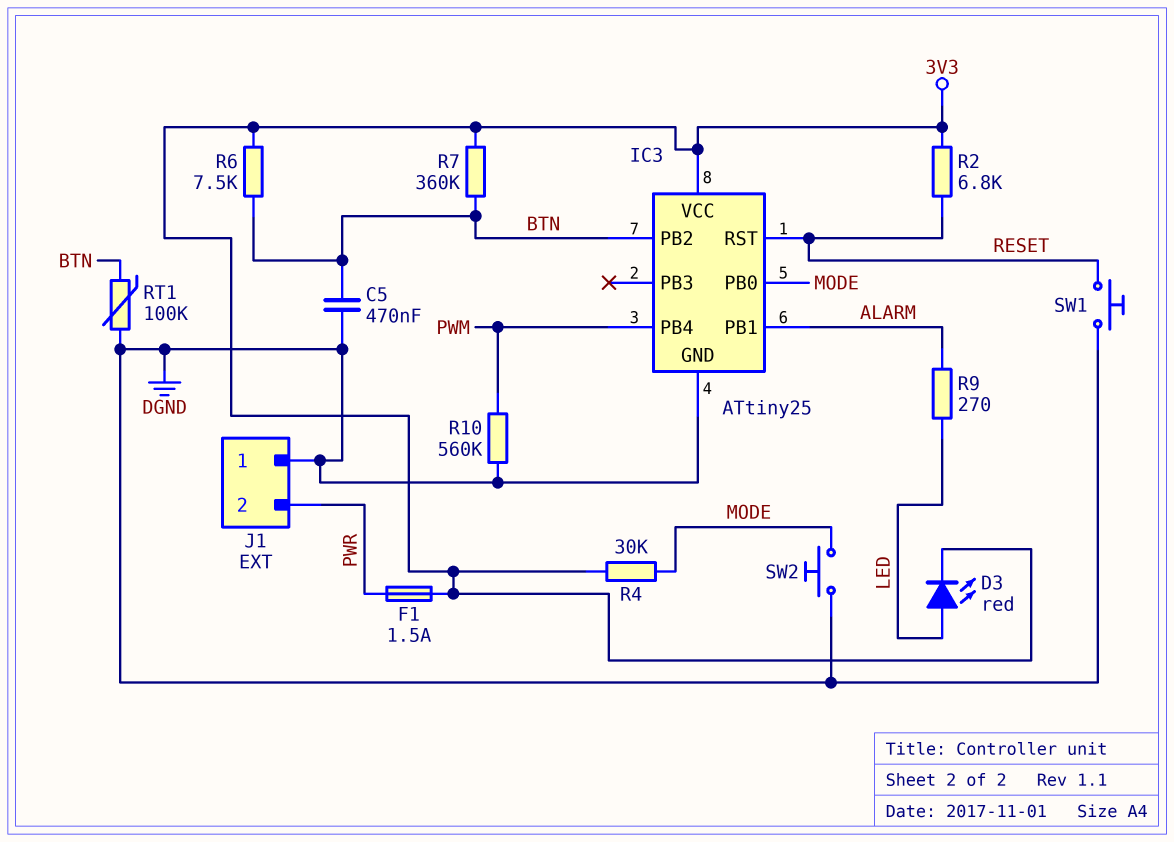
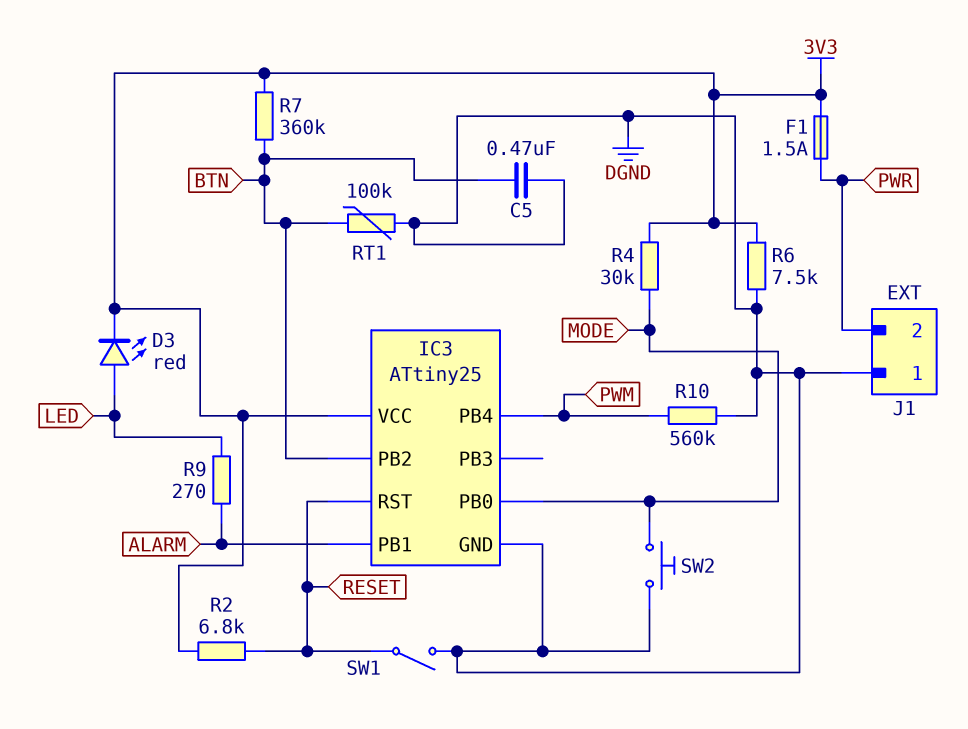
R6: 7.5k (3V3, BTN) -> 7.5k (3V3, DGND)
SW1: button (DGND, RESET) -> switch (DGND, RESET)

